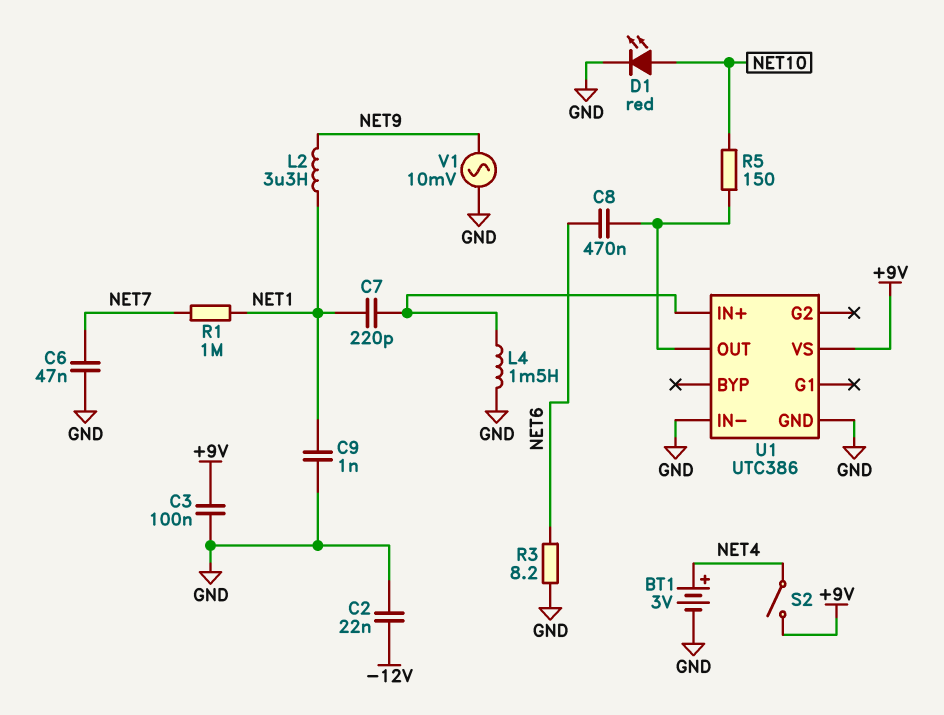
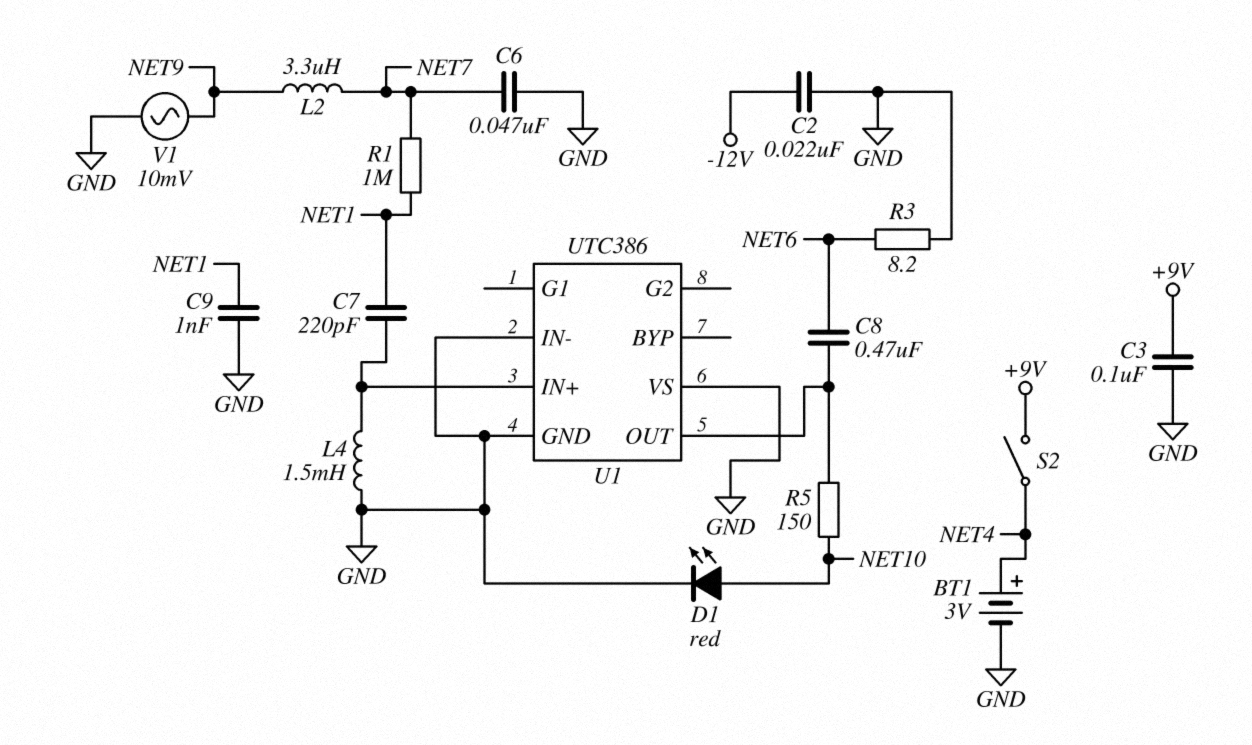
L2: 3.3uH (NET1, NET9) -> 3.3uH (NET7, NET9)
U1 pin VS: +9V -> GND

